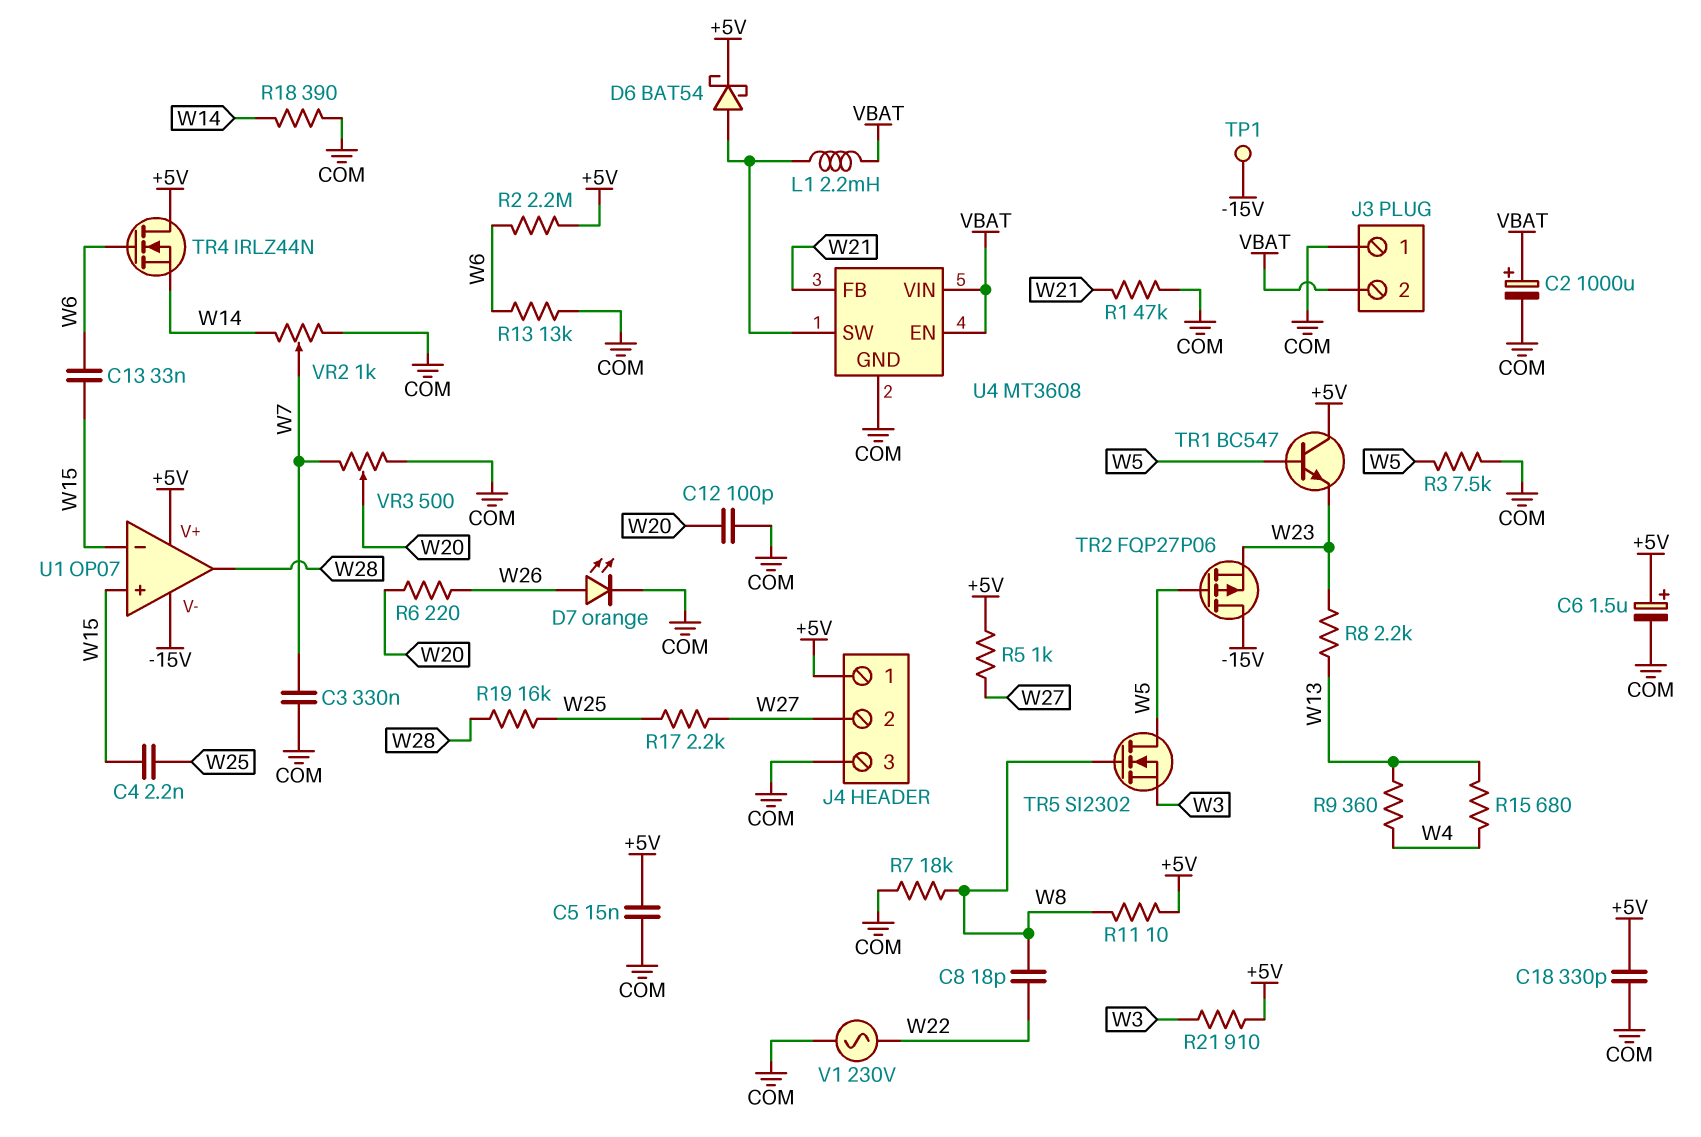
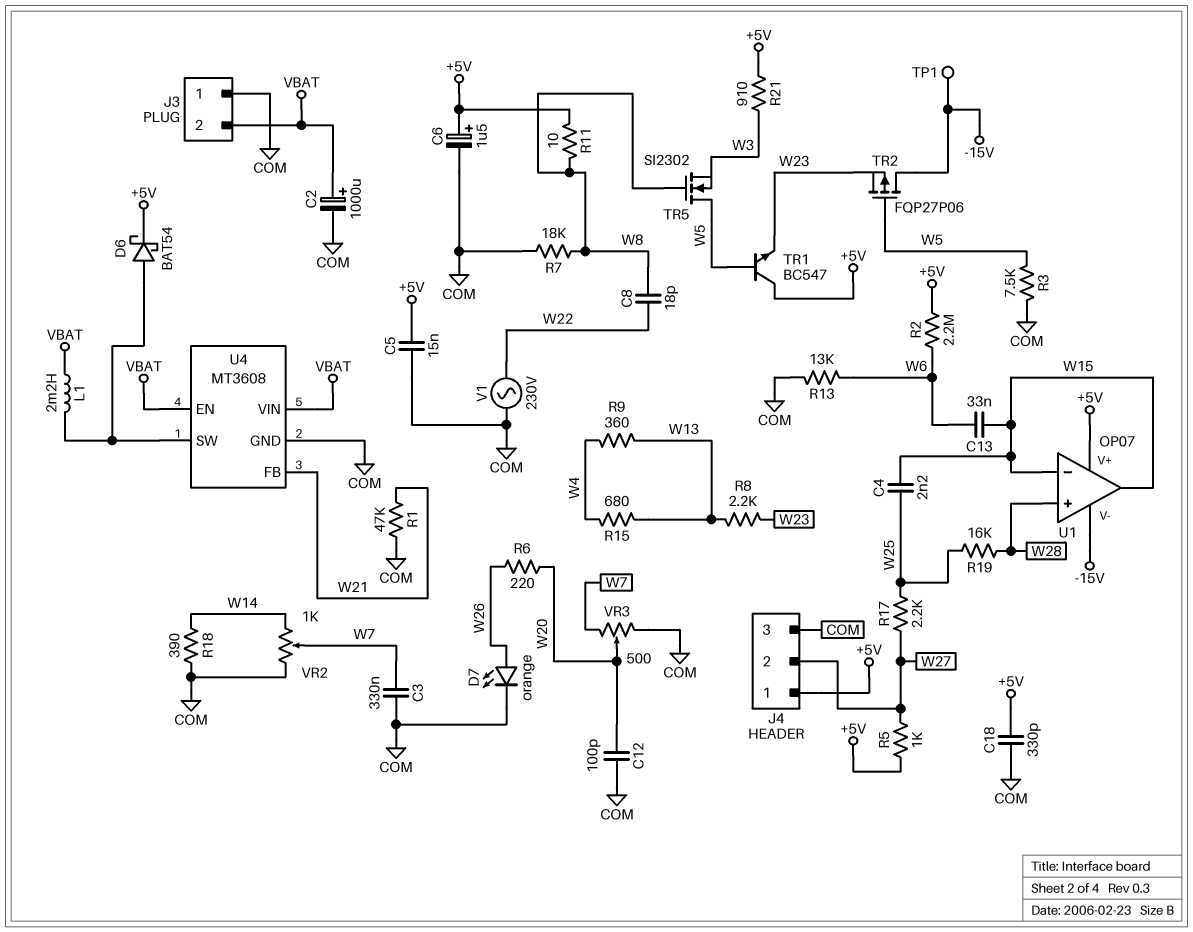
TR4: NMOS IRLZ44N (G W6, D +5V, S W14) -> none
U1 pin in+: W15 -> W28
U1 pin out: W28 -> W15

